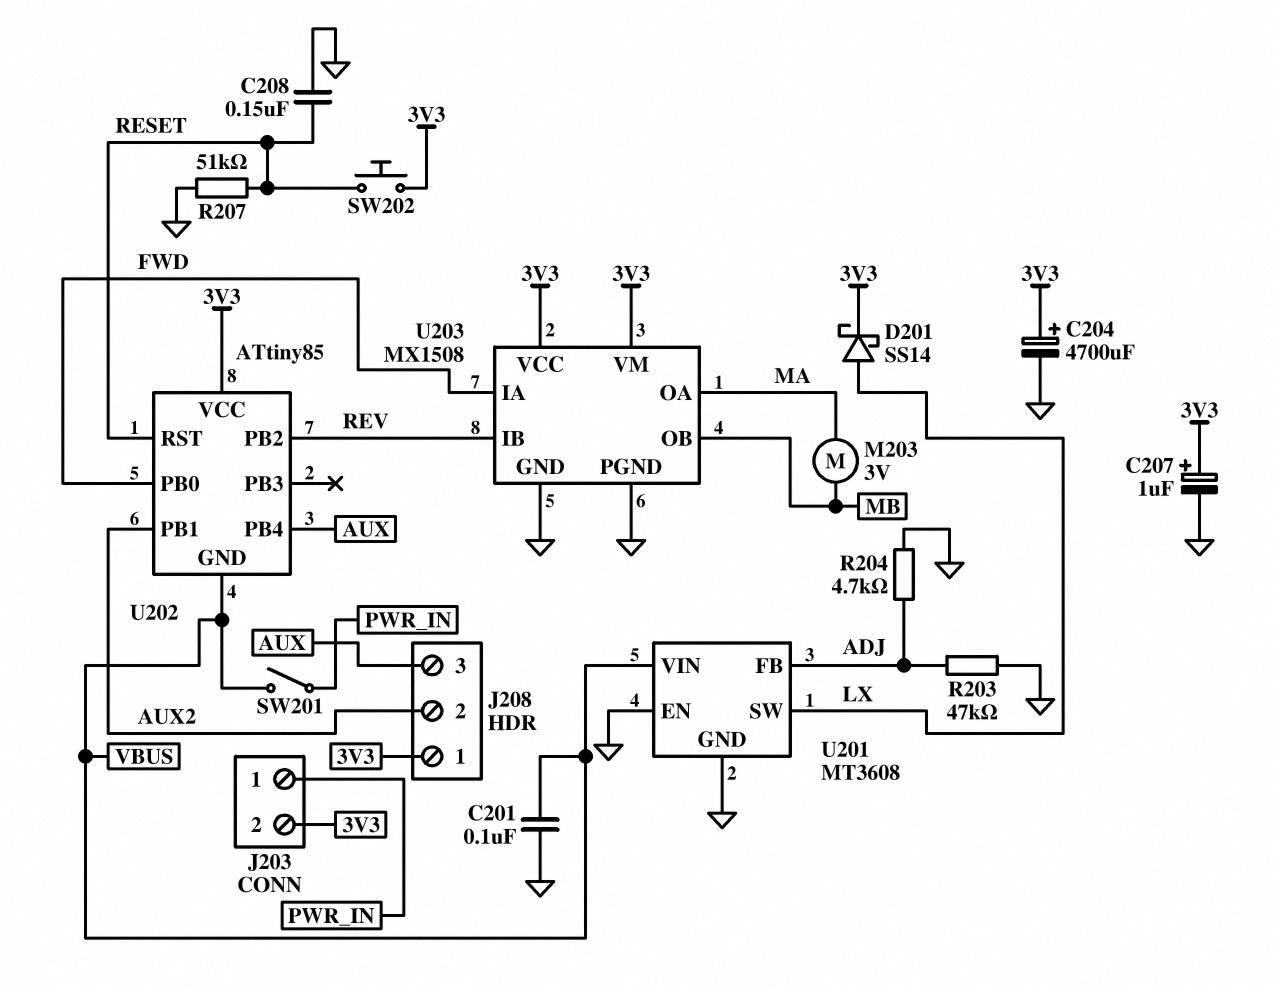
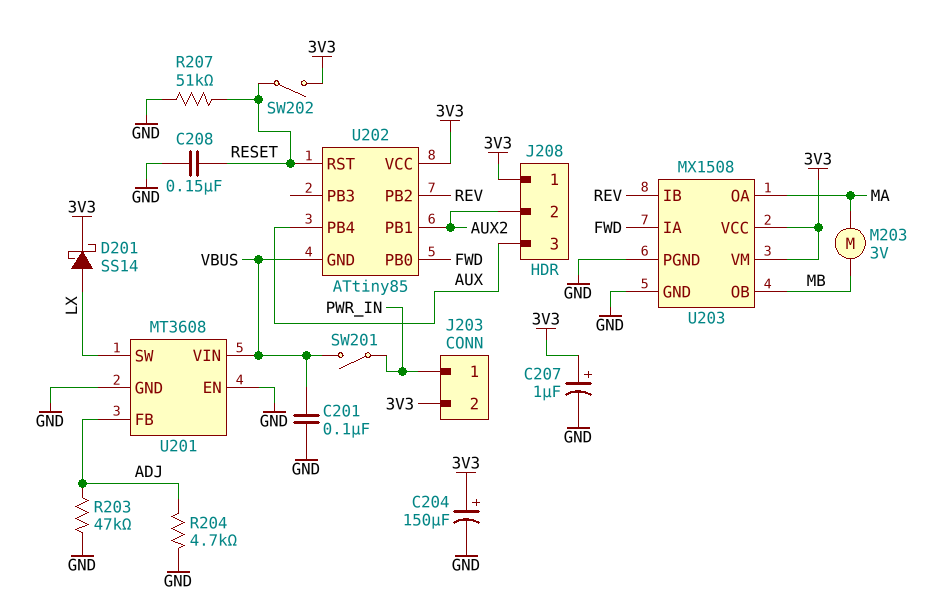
C204: 4700uF (plus 3V3, minus GND) -> 150uF (plus 3V3, minus GND)
SW202: button (3V3, RESET) -> switch (3V3, RESET)

